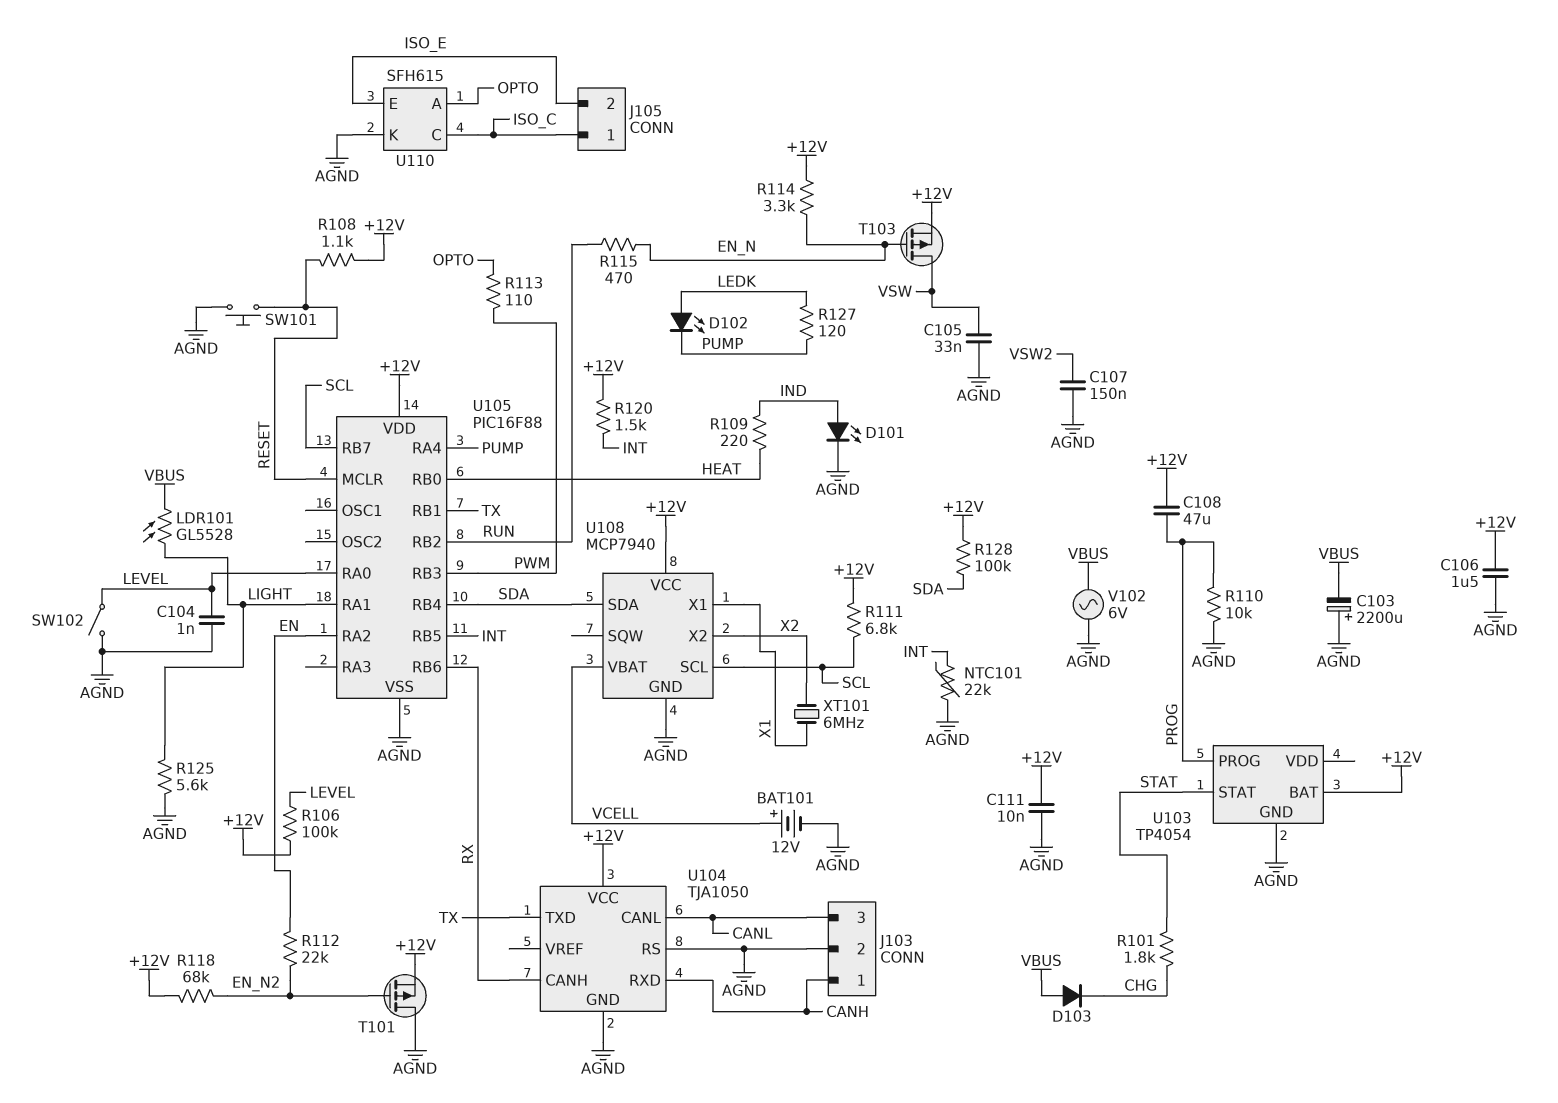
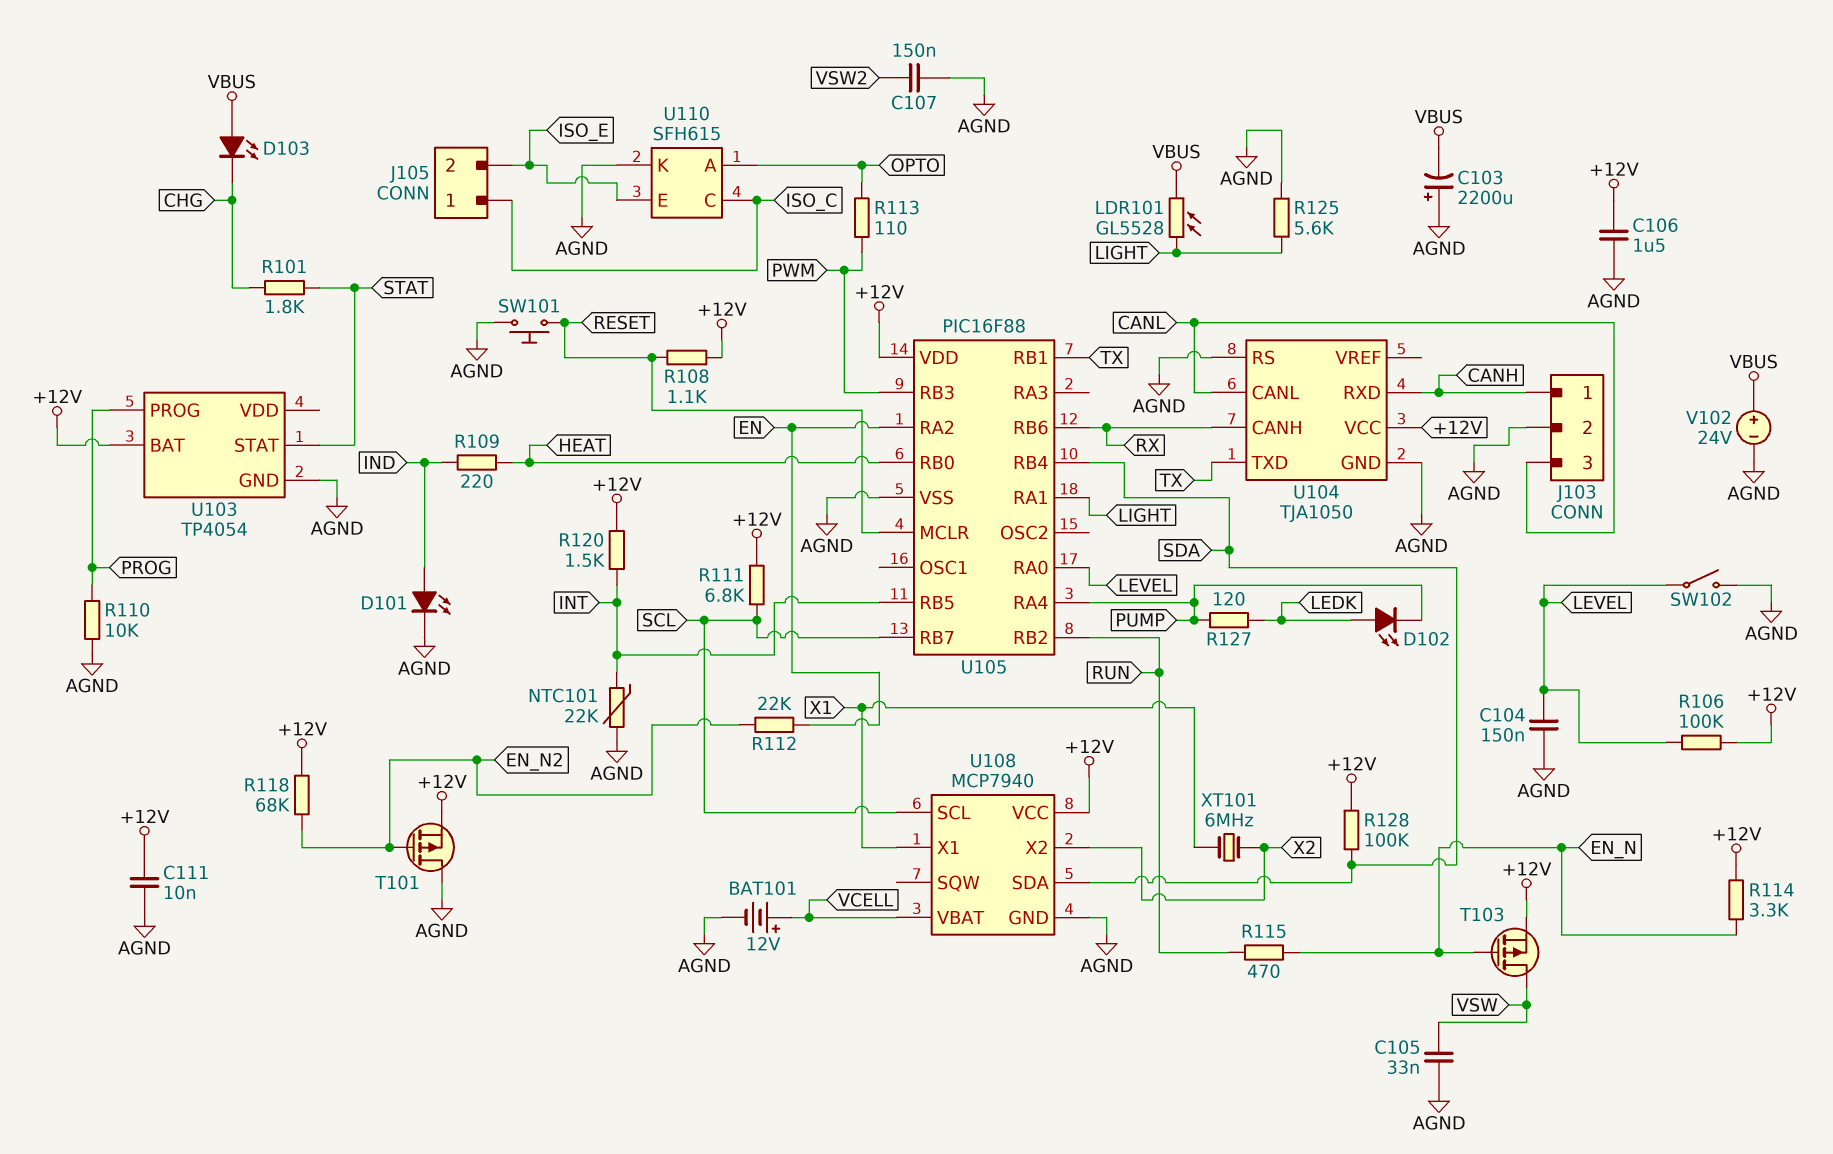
C104: 1nF (AGND, LEVEL) -> 150nF (AGND, LEVEL)
C108: 47uF (+12V, PROG) -> none
D103: diode (A VBUS, K CHG) -> LED (A VBUS, K CHG)
V102: AC 6V (AGND, VBUS) -> 24V (plus VBUS, minus AGND)

